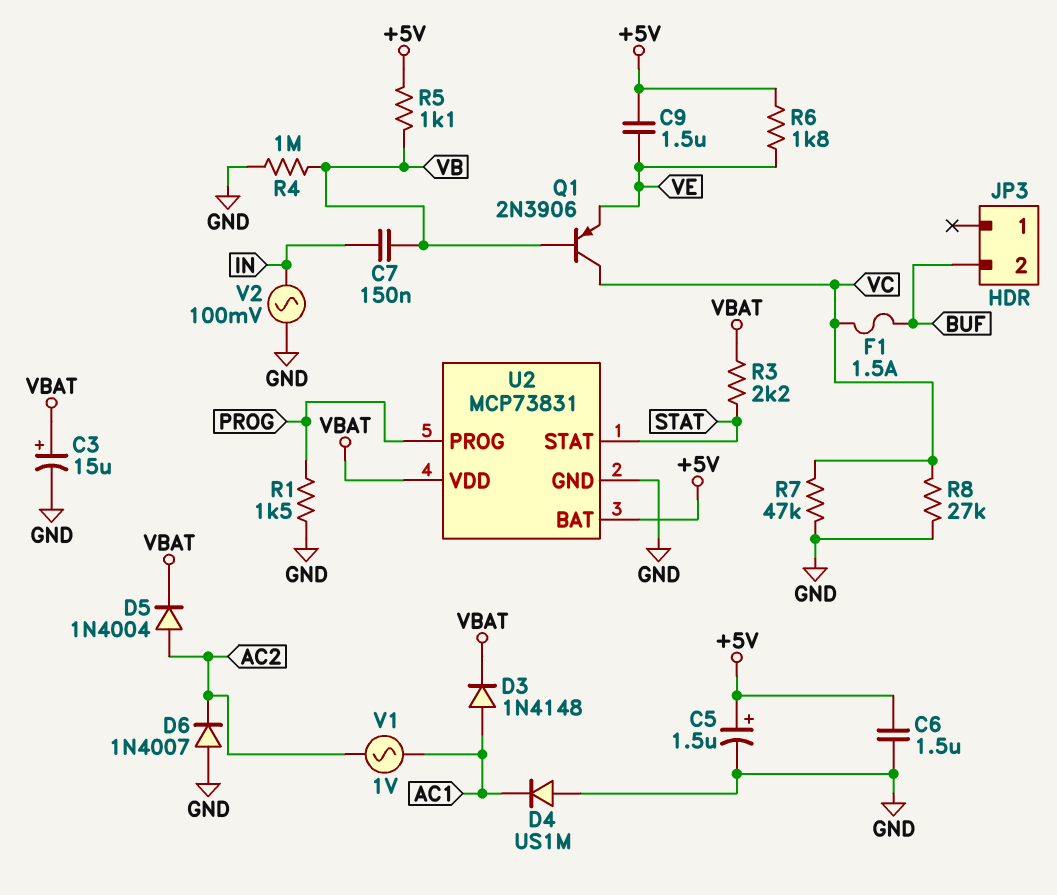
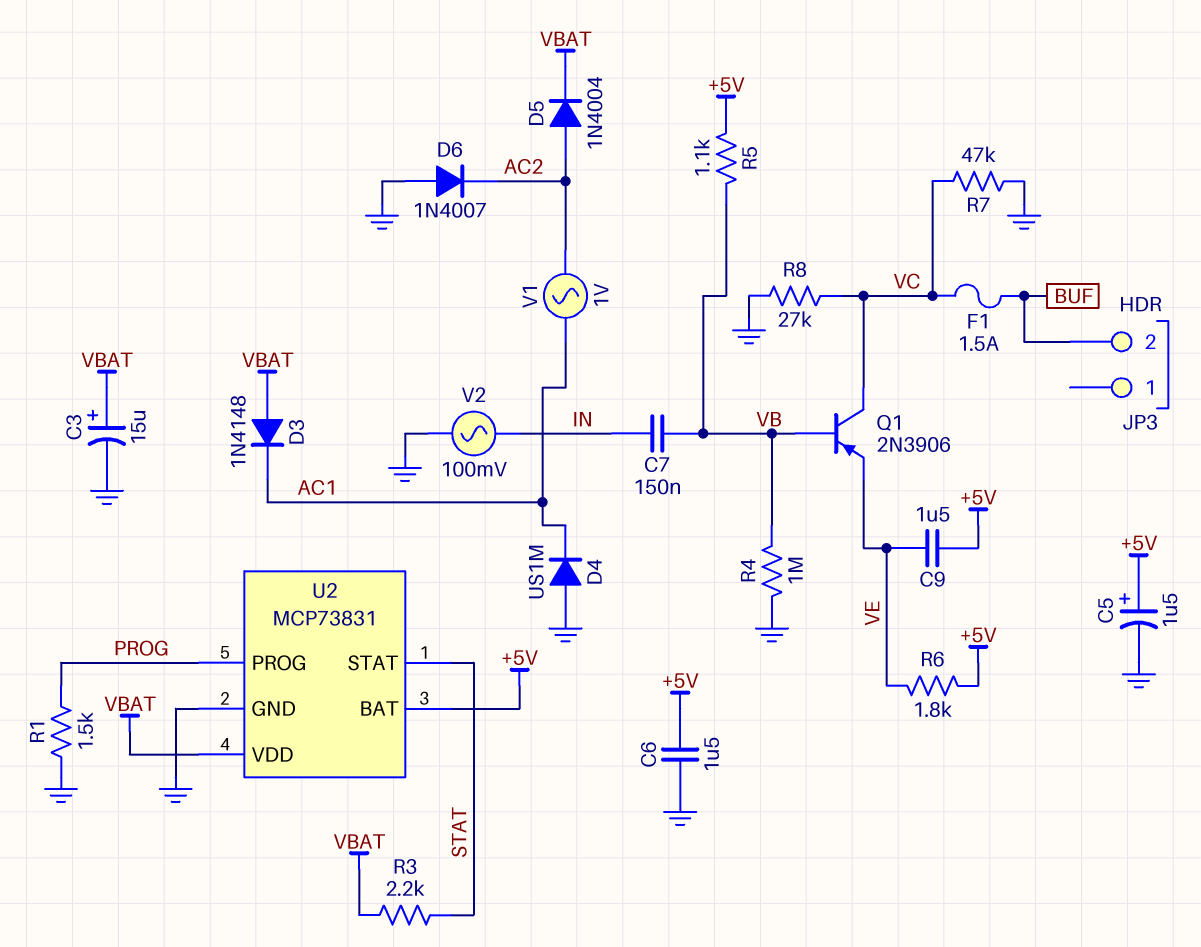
D3: diode 1N4148 (A AC1, K VBAT) -> diode 1N4148 (A VBAT, K AC1)

